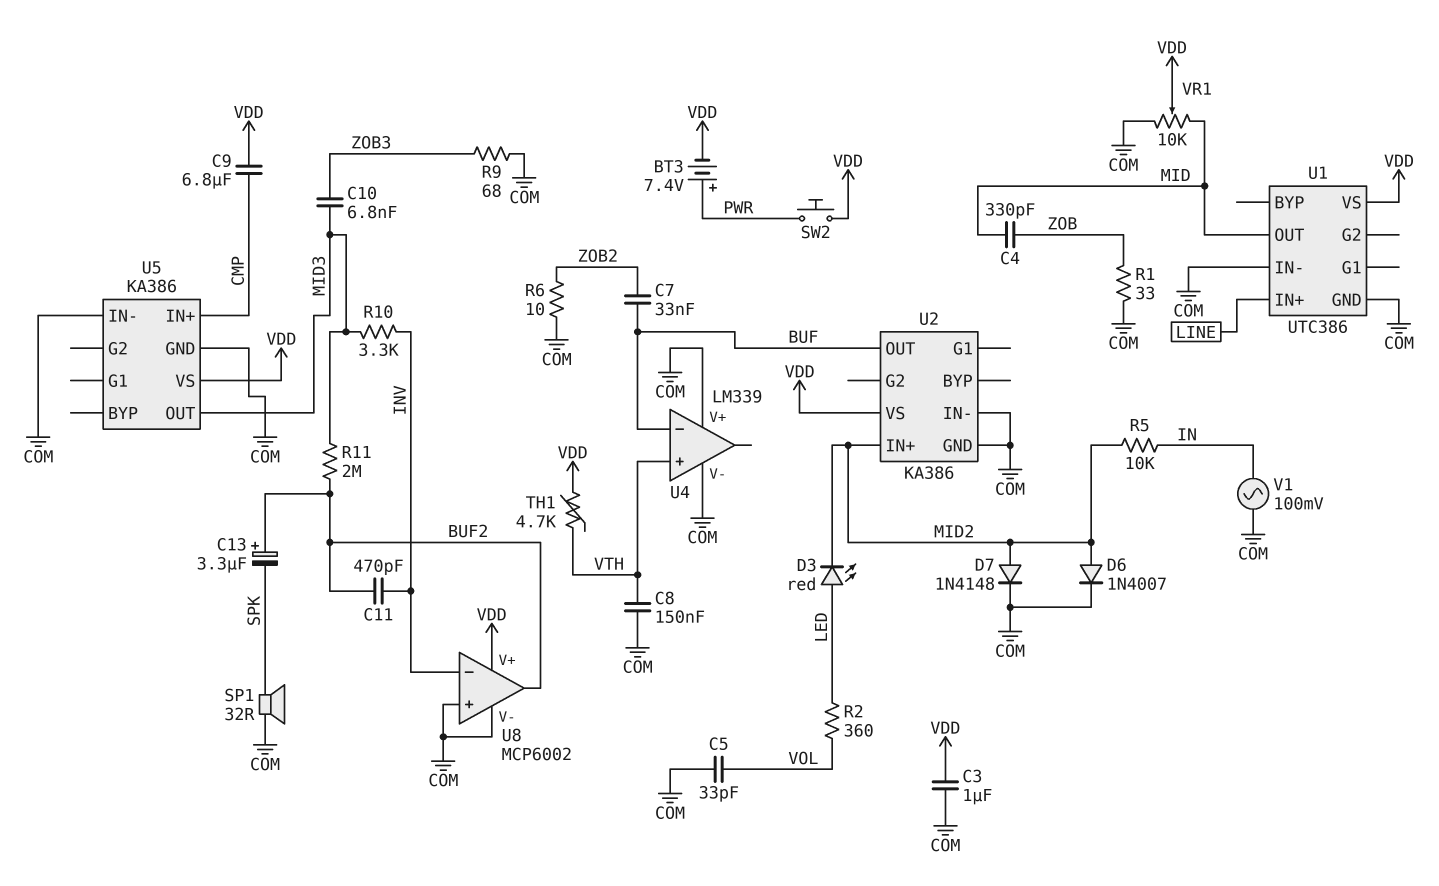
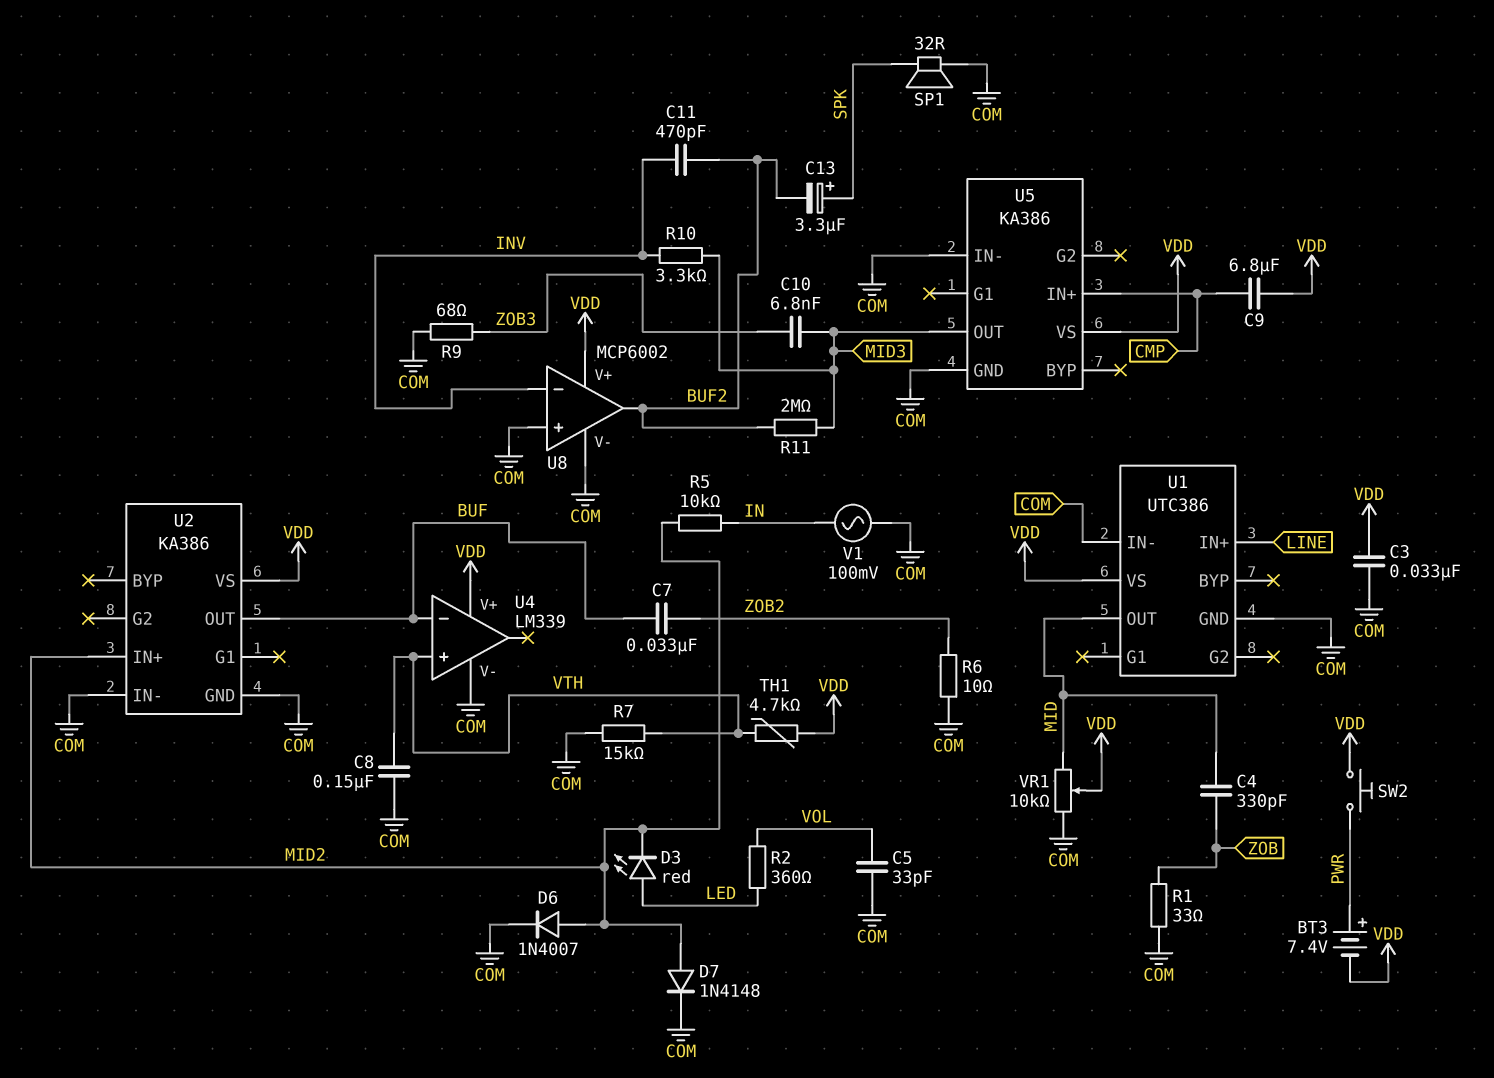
C3: 1uF (COM, VDD) -> 33nF (COM, VDD)
C13: 3.3uF (plus BUF2, minus SPK) -> 3.3uF (plus SPK, minus BUF2)
R7: none -> 15k (COM, VTH)
U4 pin V+: COM -> VDD

